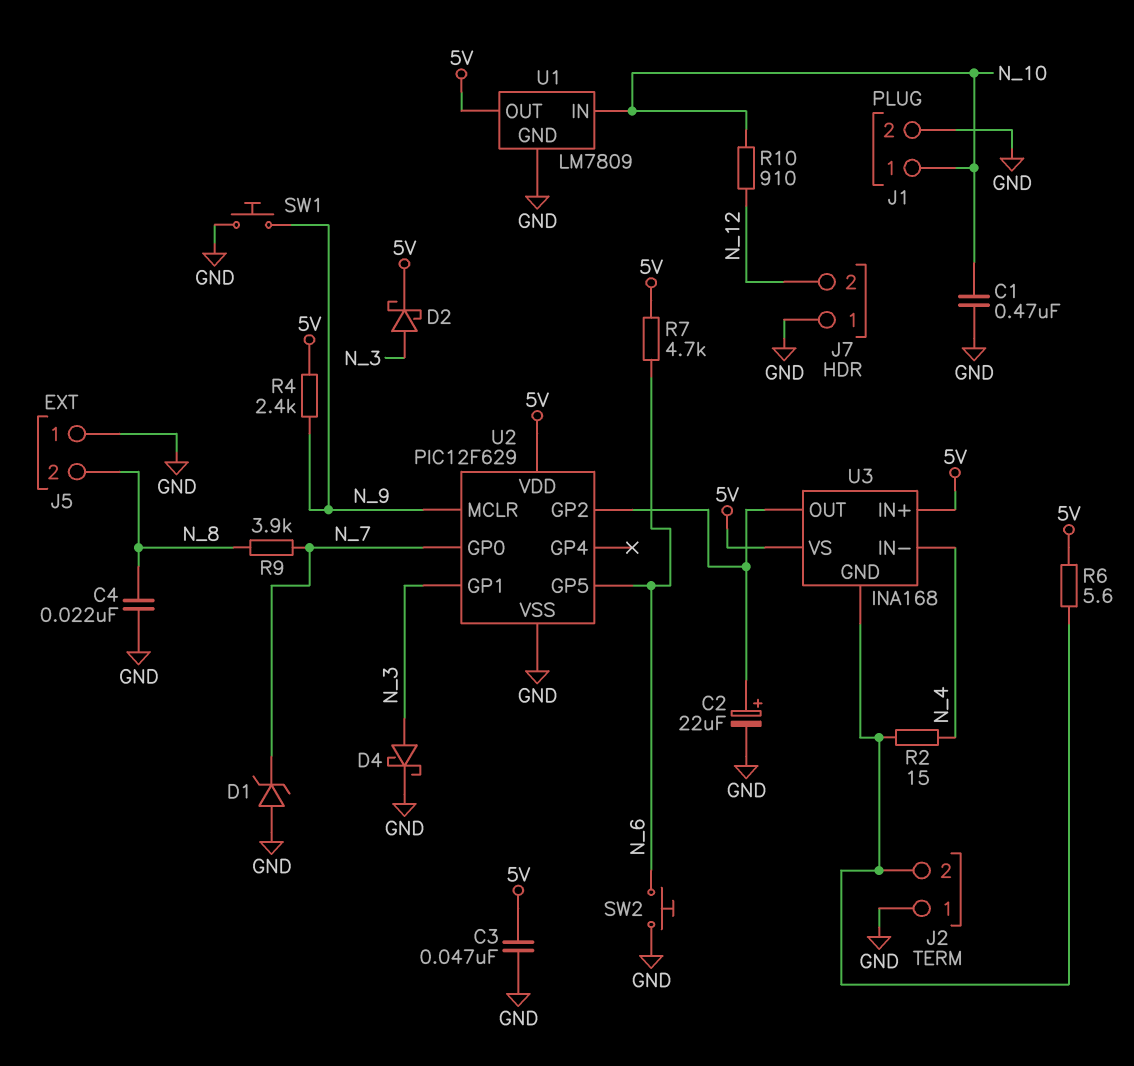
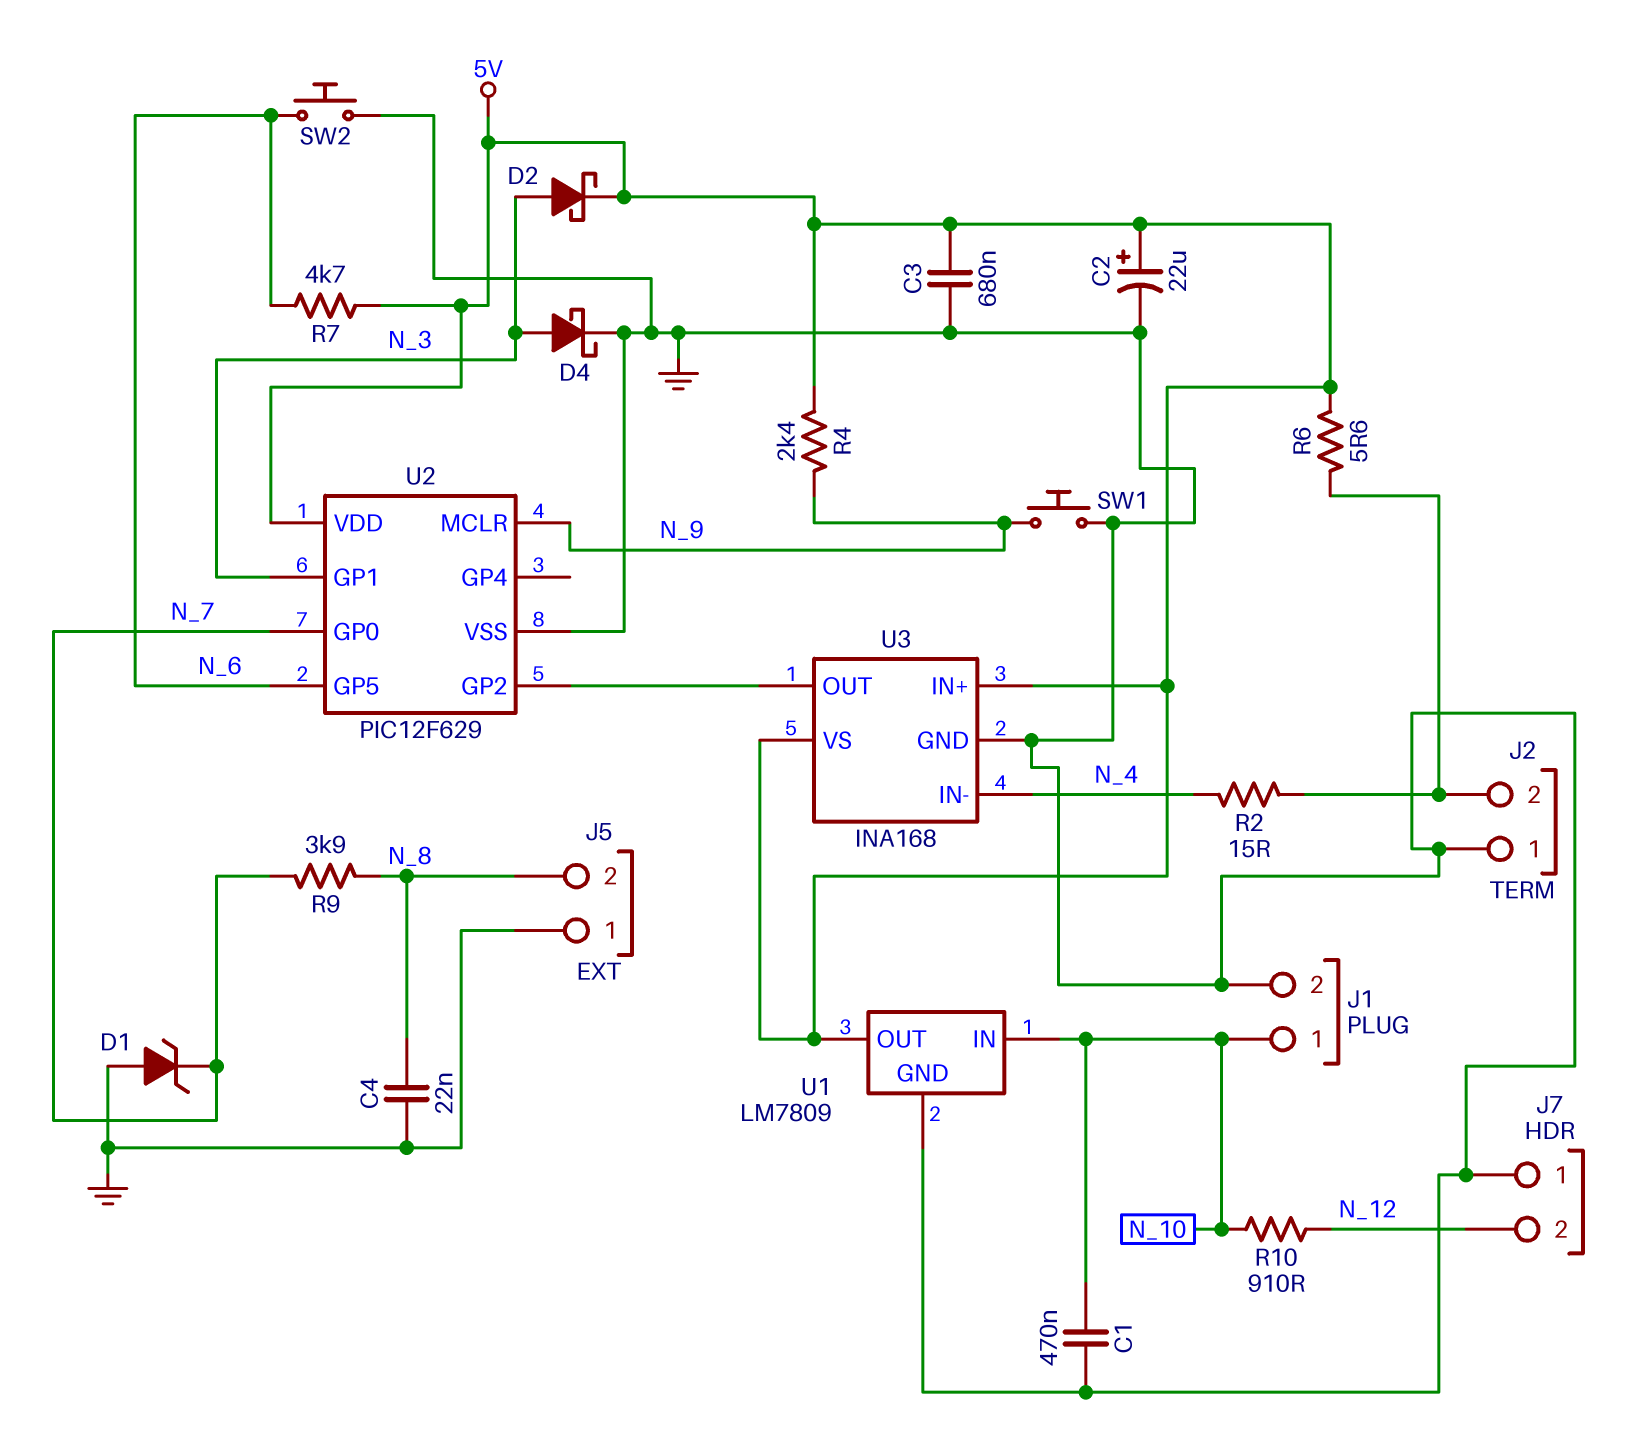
C2: 22uF (plus U2/GP2, minus GND) -> 22uF (plus 5V, minus GND)
C3: 47nF (5V, GND) -> 680nF (5V, GND)
U3 pin GND: J2/2 -> GND

